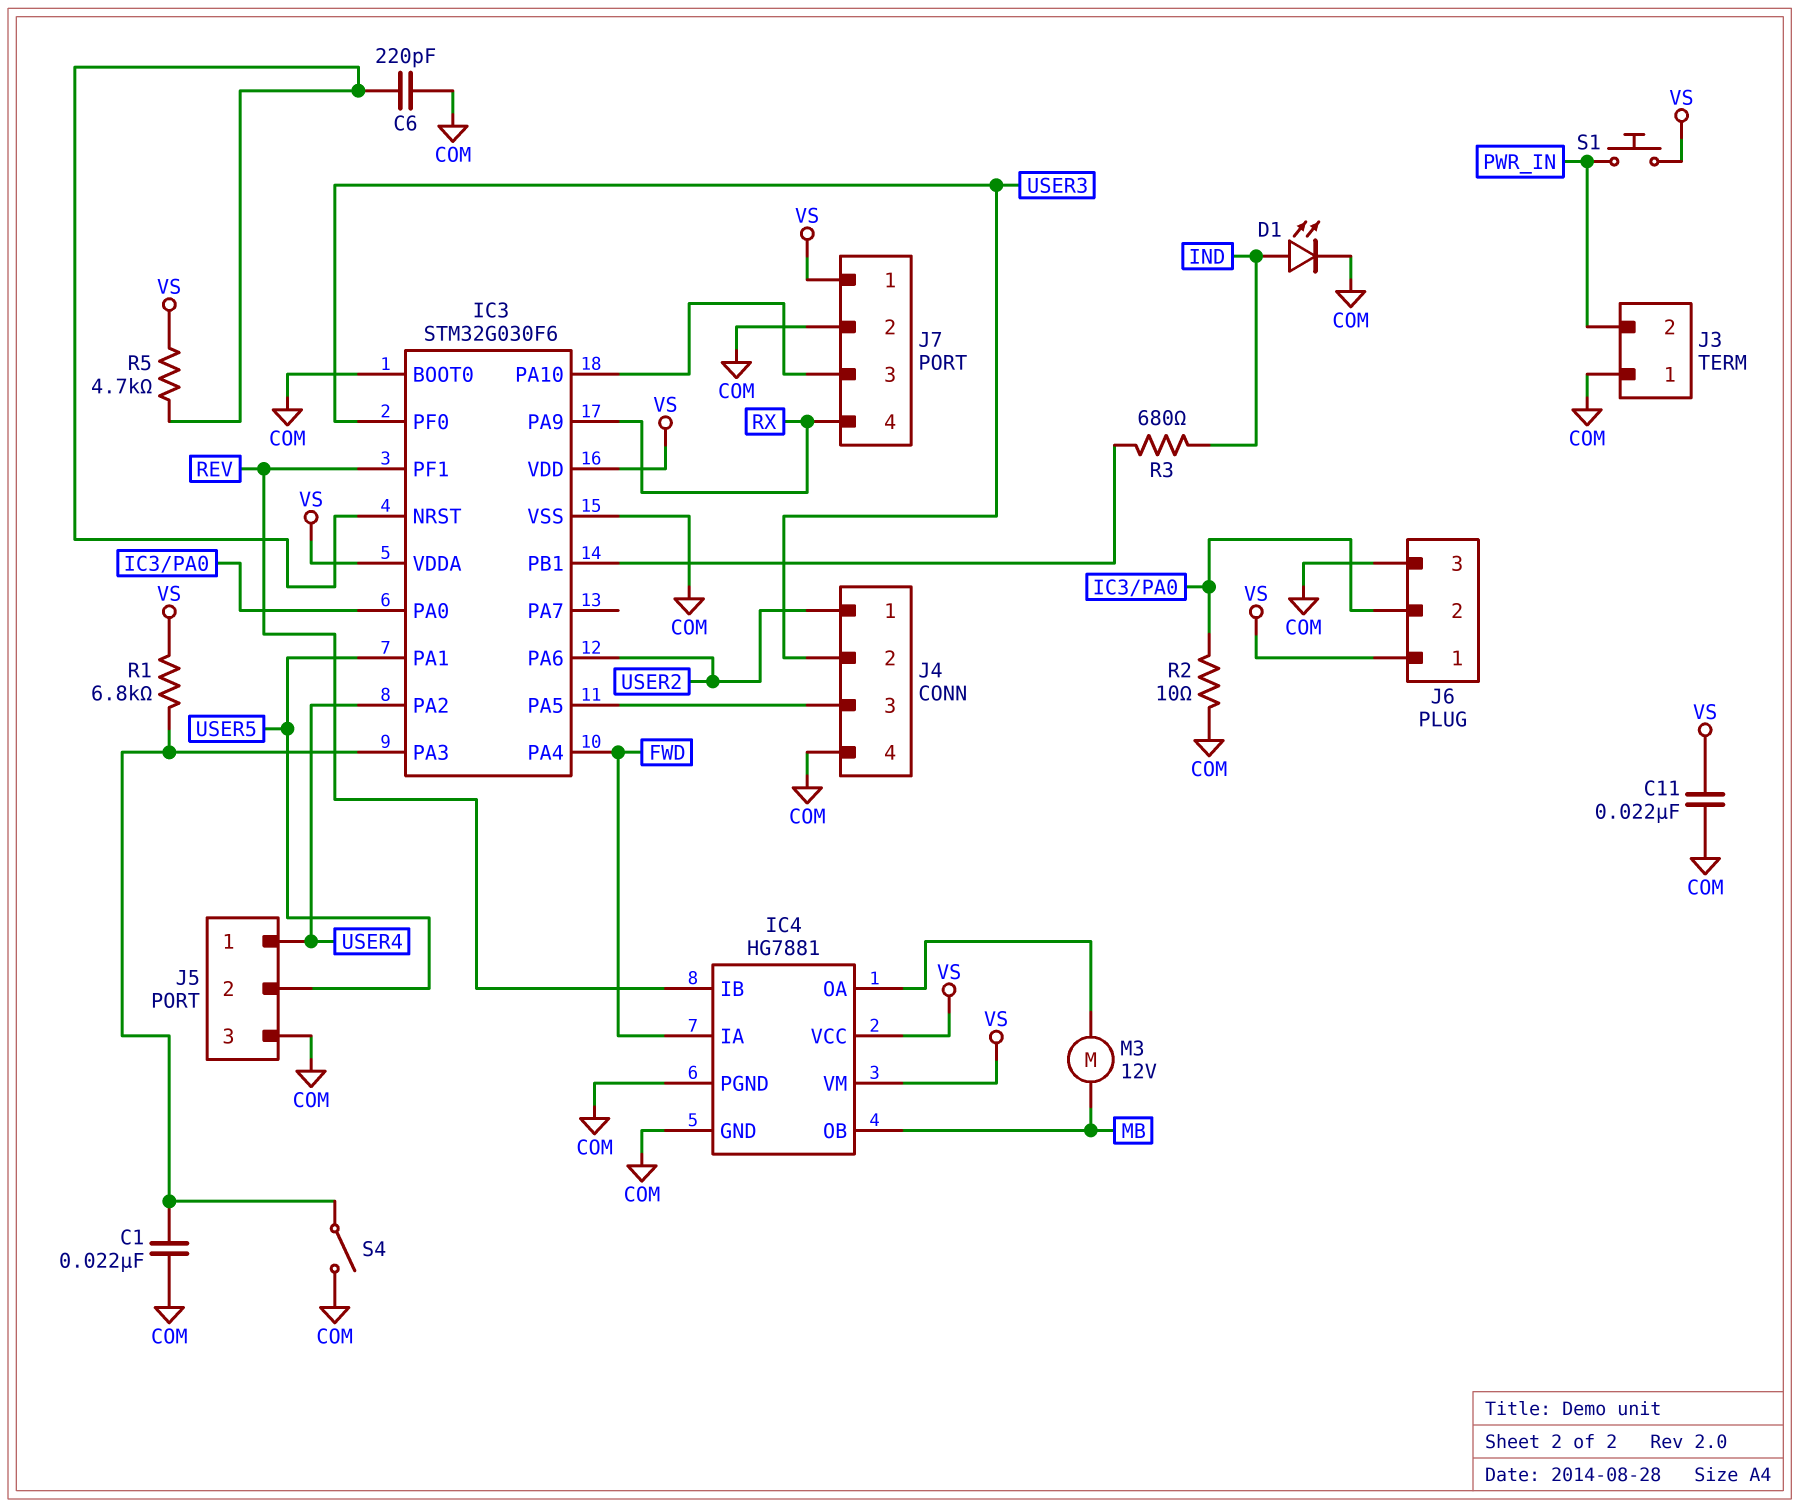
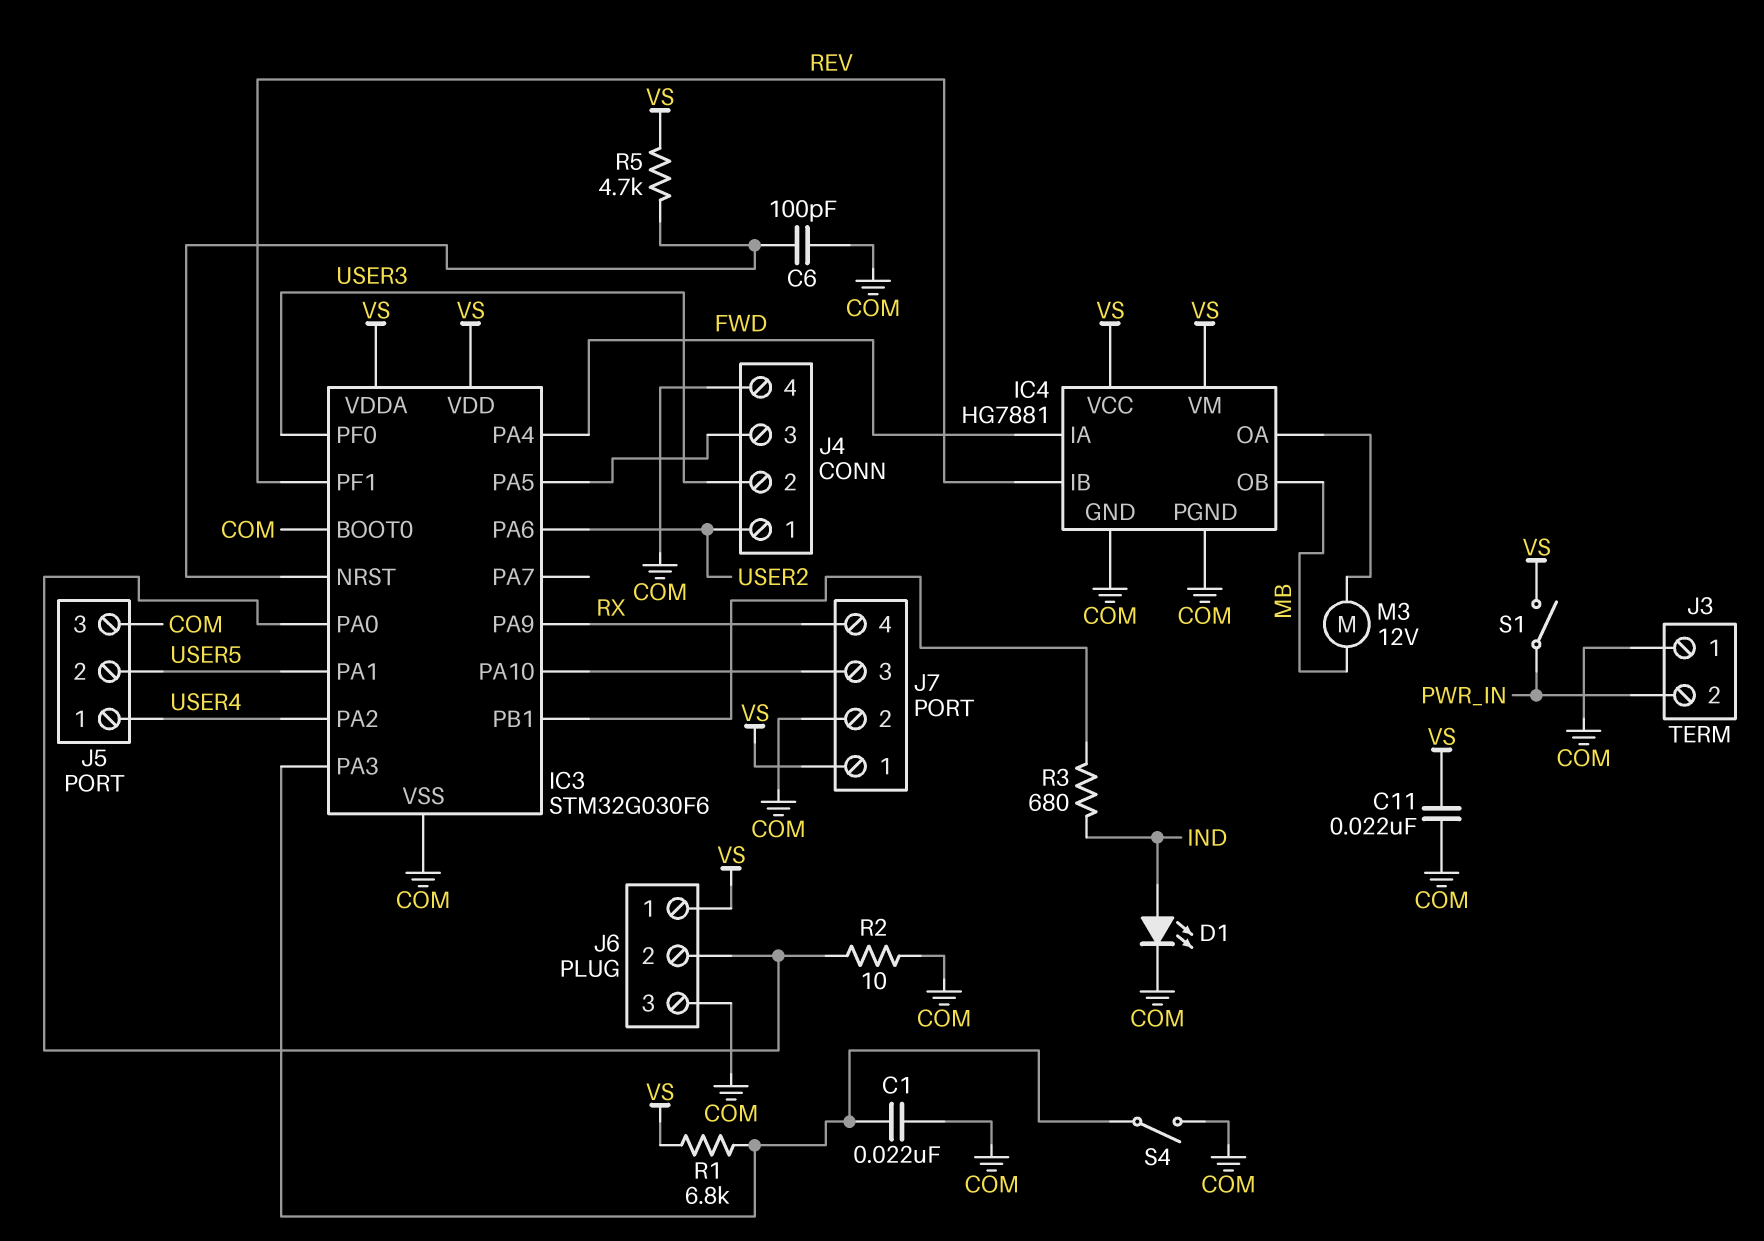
C6: 220pF (COM, IC3/NRST) -> 100pF (COM, IC3/NRST)
S1: button (PWR_IN, VS) -> switch (PWR_IN, VS)

